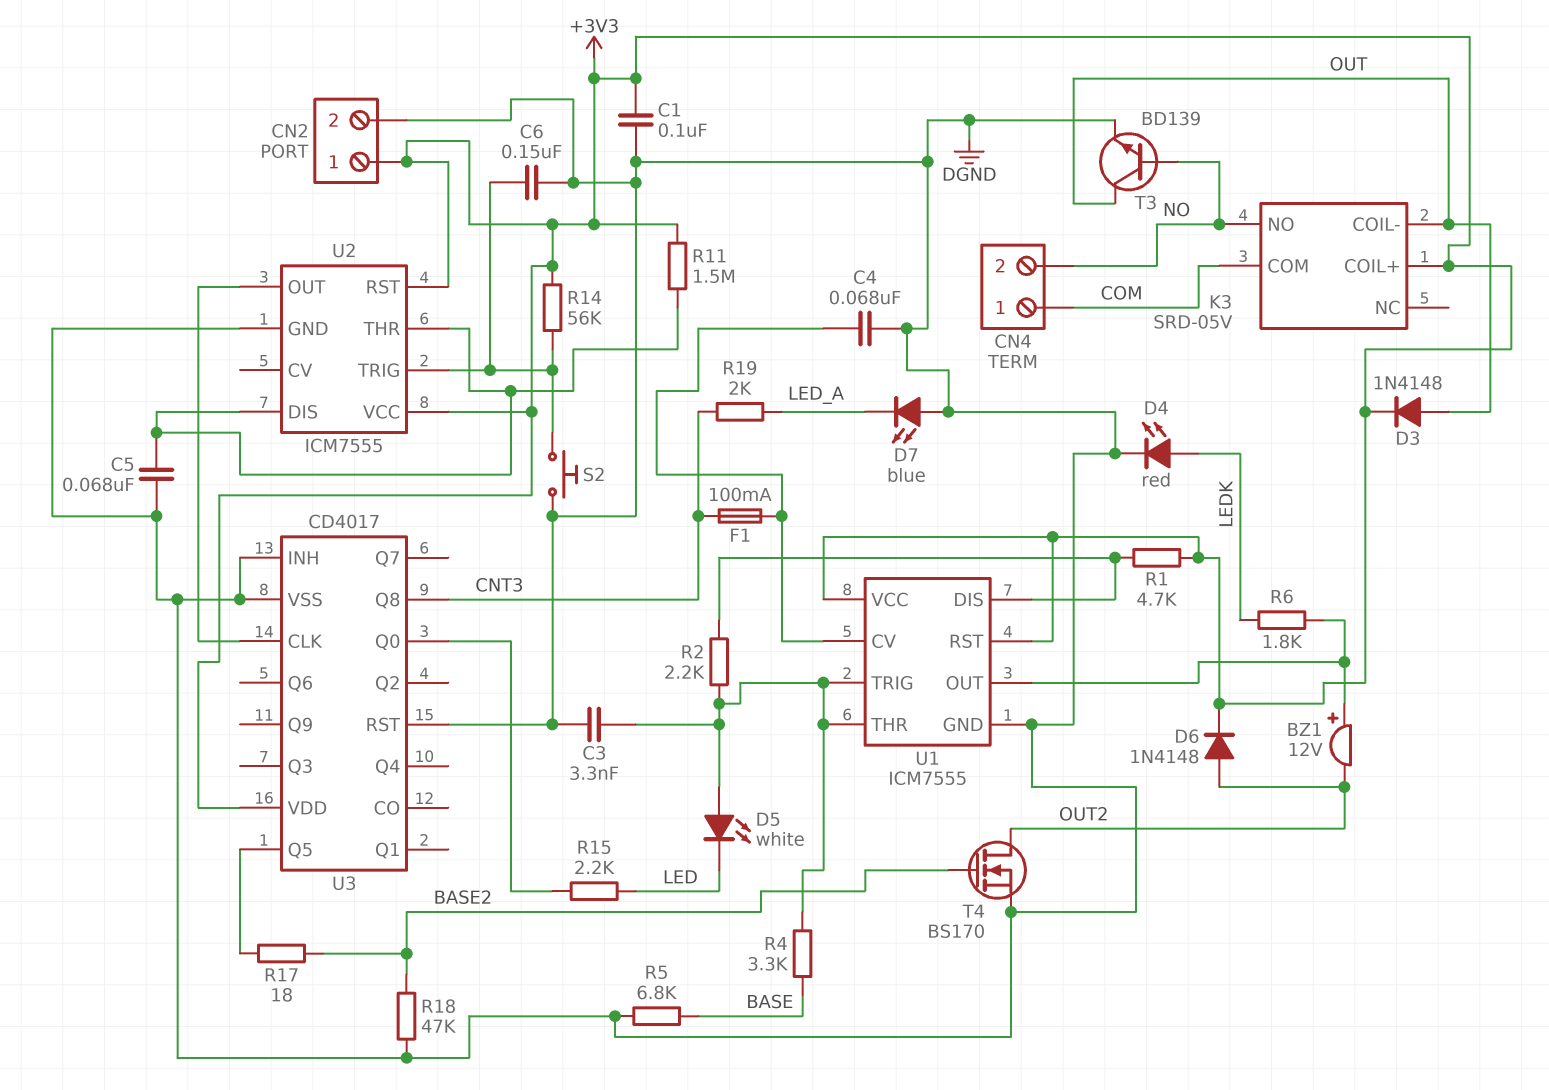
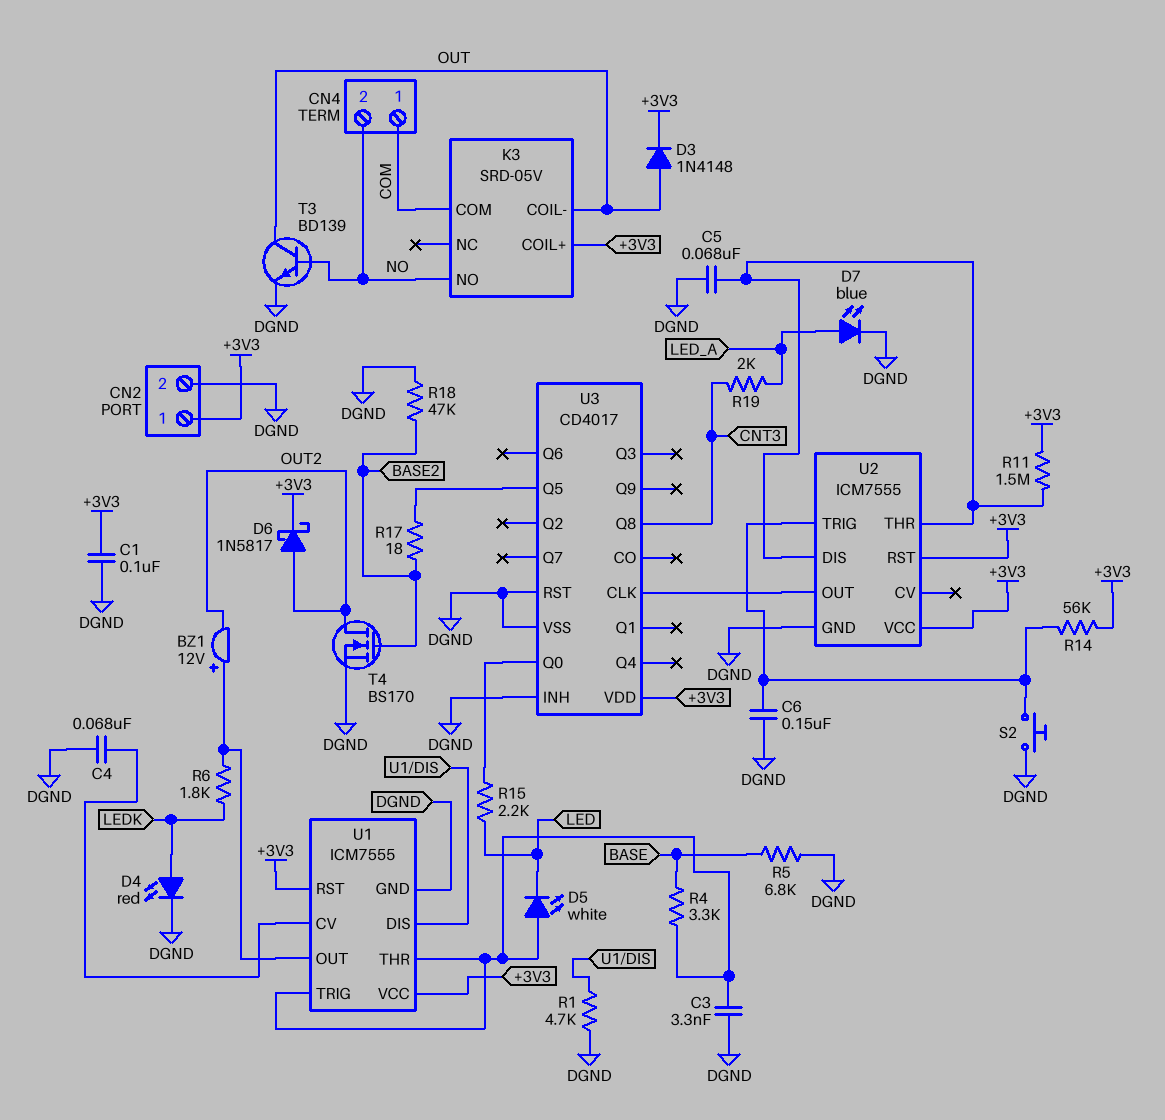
D6: diode 1N4148 (A OUT2, K +3V3) -> schottky 1N5817 (A OUT2, K +3V3)
D7: LED blue (A DGND, K LED_A) -> LED blue (A LED_A, K DGND)
F1: 100mA (CNT3, U1/CV) -> none
R1: 4.7k (+3V3, U1/DIS) -> 4.7k (DGND, U1/DIS)
R2: 2.2k (U1/DIS, U1/THR) -> none

